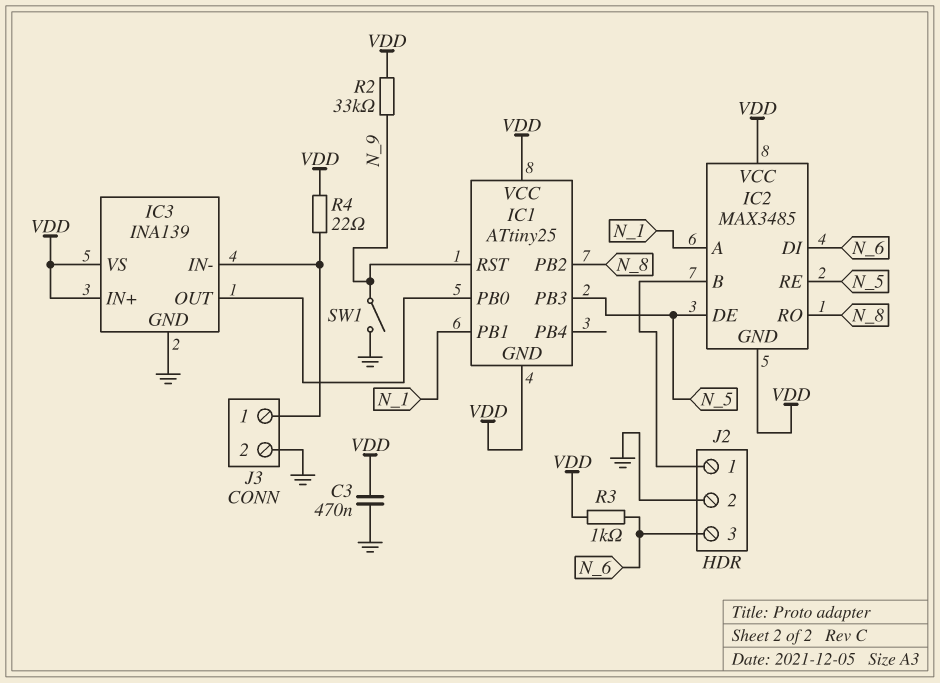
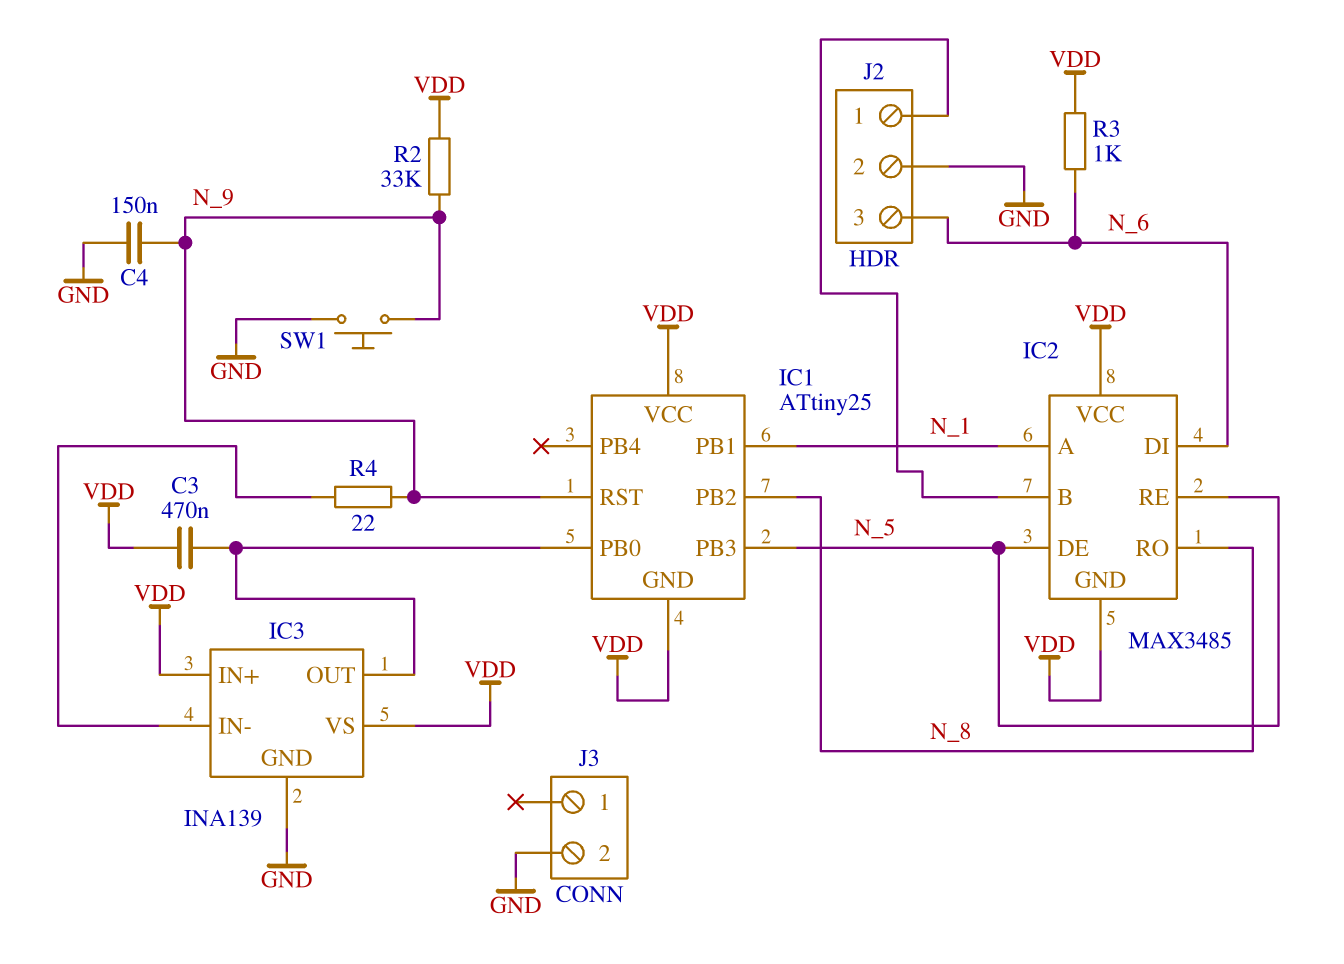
C3: 470nF (GND, VDD) -> 470nF (IC1/PB0, VDD)
C4: none -> 150nF (GND, N_9)
J3 pin 1: IC3/IN- -> none
R4: 22 (IC3/IN-, VDD) -> 22 (IC3/IN-, N_9)
SW1: switch (GND, N_9) -> button (GND, N_9)

